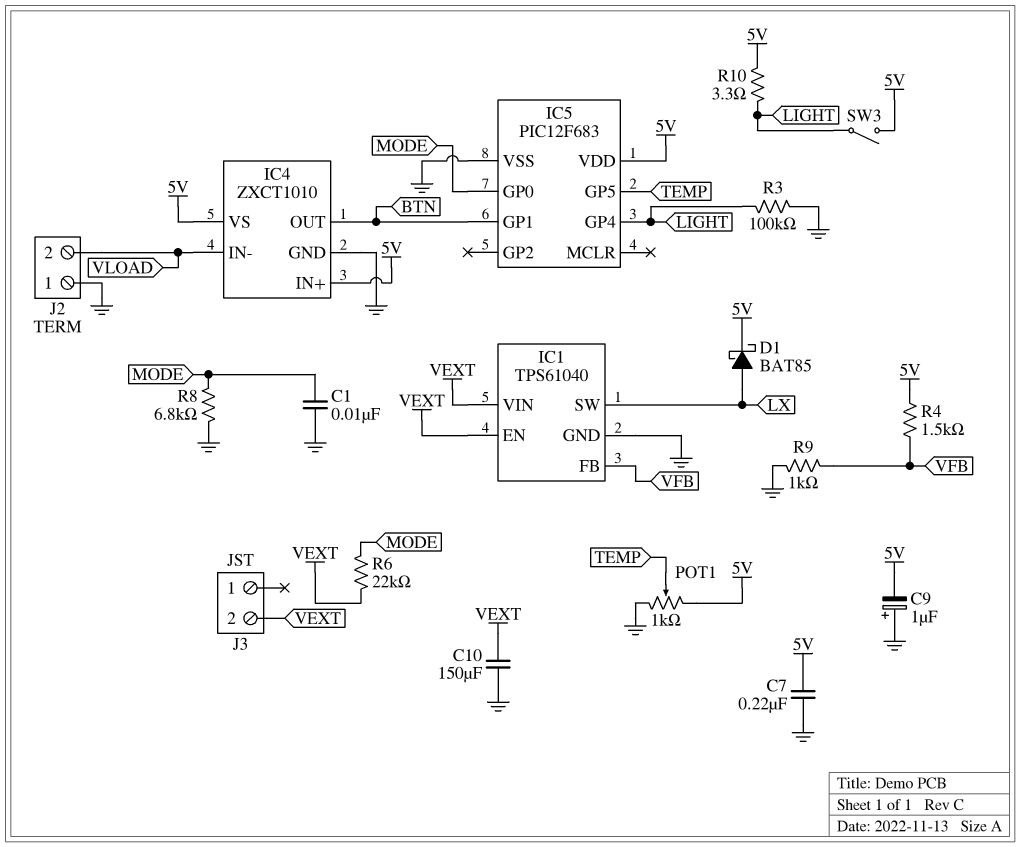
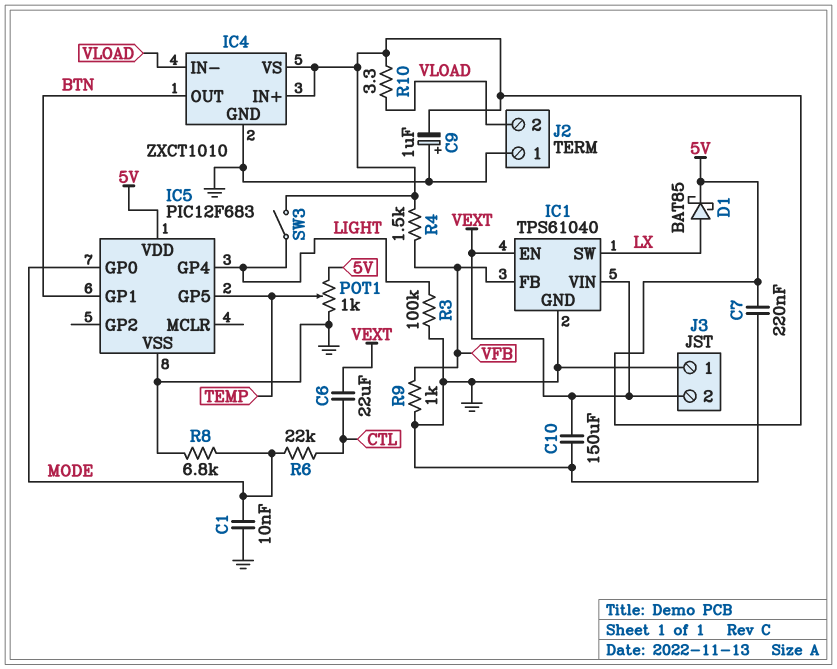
C6: none -> 22uF (CTL, VEXT)
J3 pin 1: none -> GND
R6: 22k (MODE, VEXT) -> 22k (CTL, MODE)
R10: 3.3 (5V, LIGHT) -> 3.3 (5V, VLOAD)

